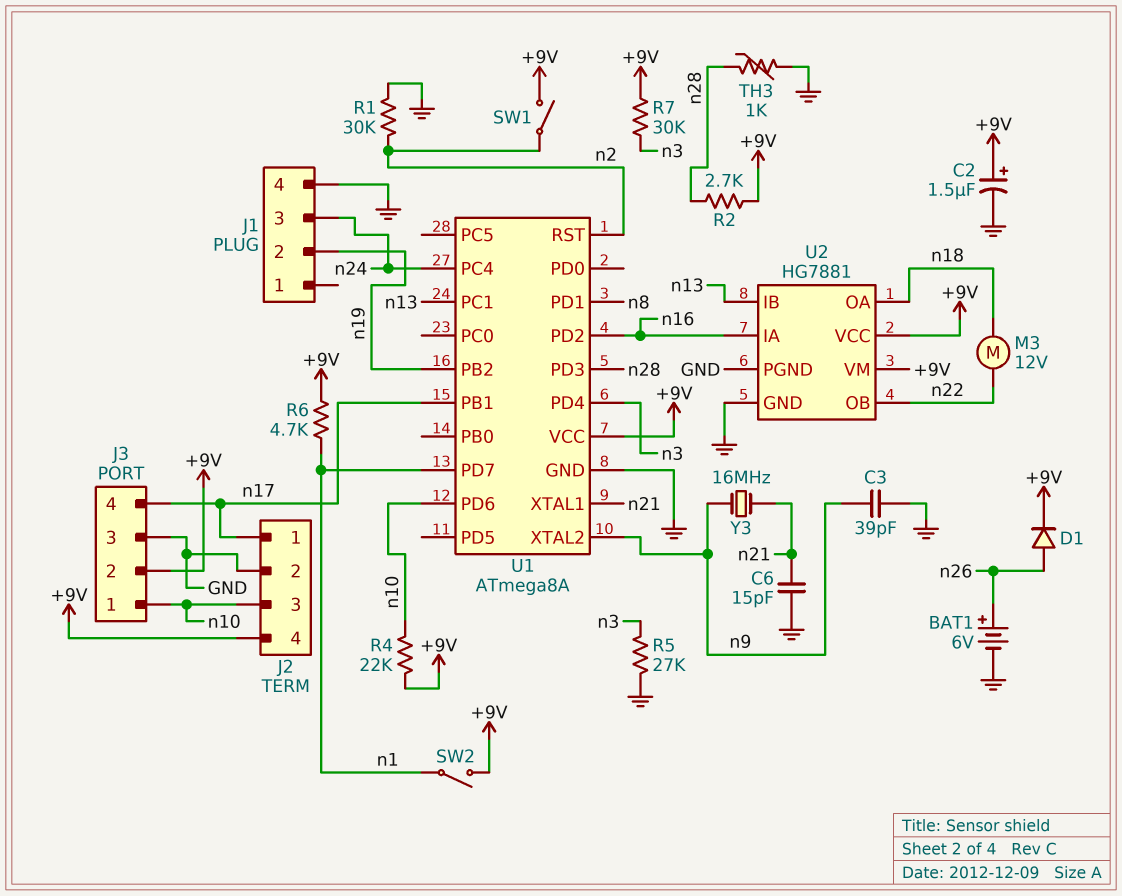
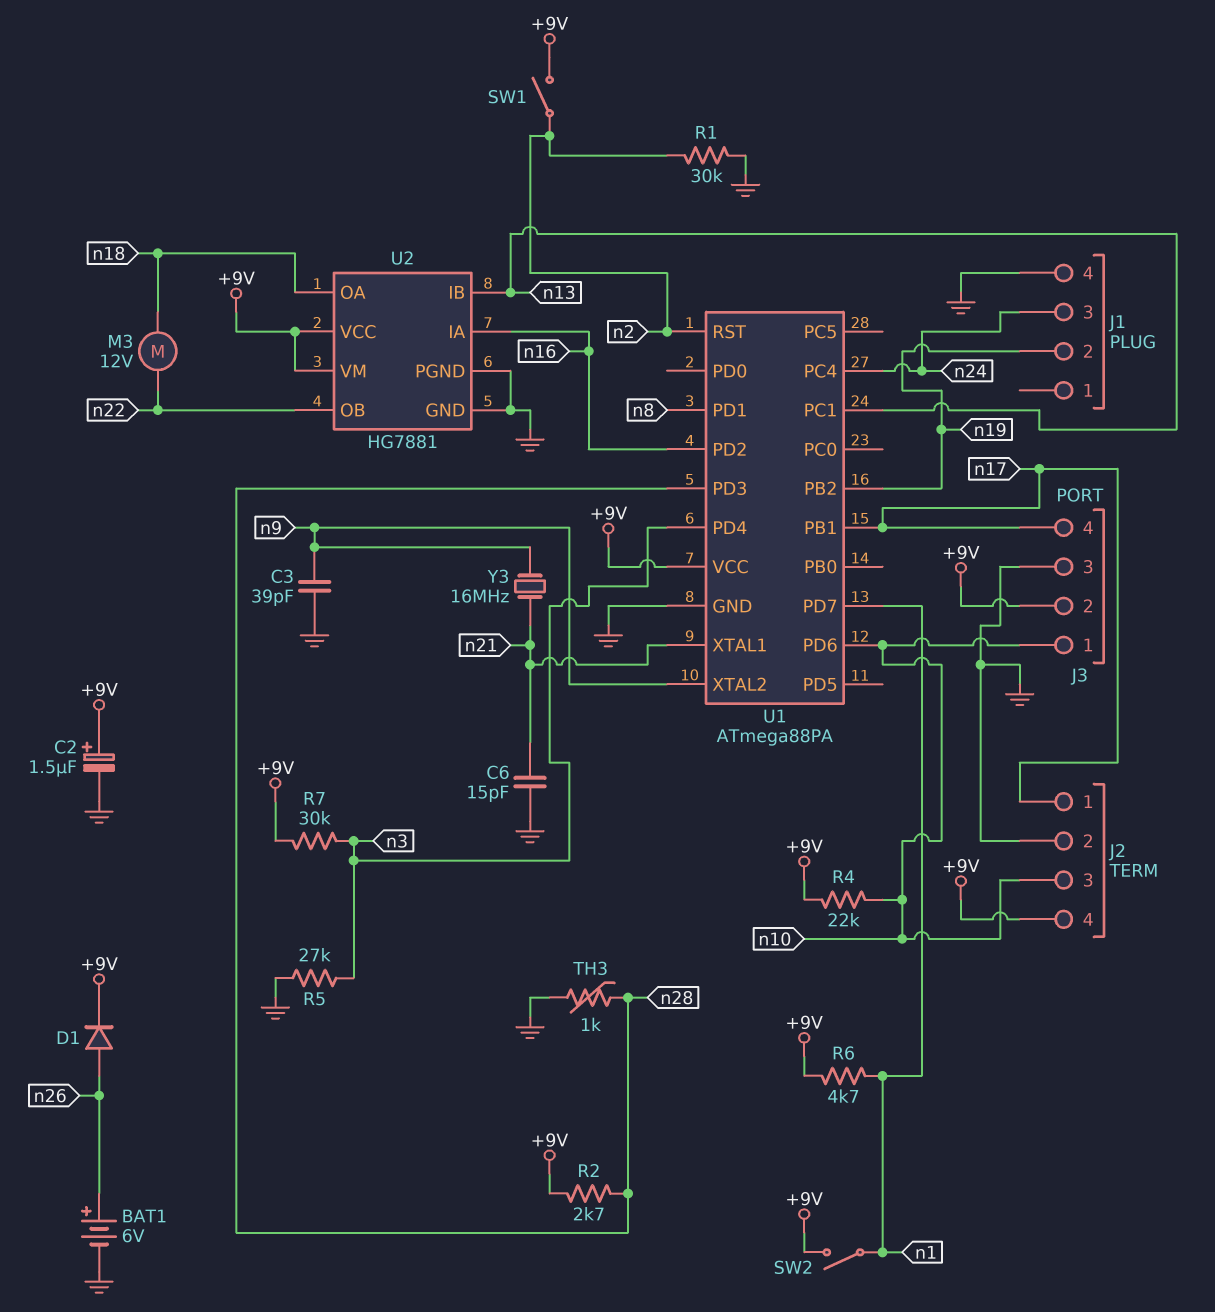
U1: ATmega8A -> ATmega88PA

